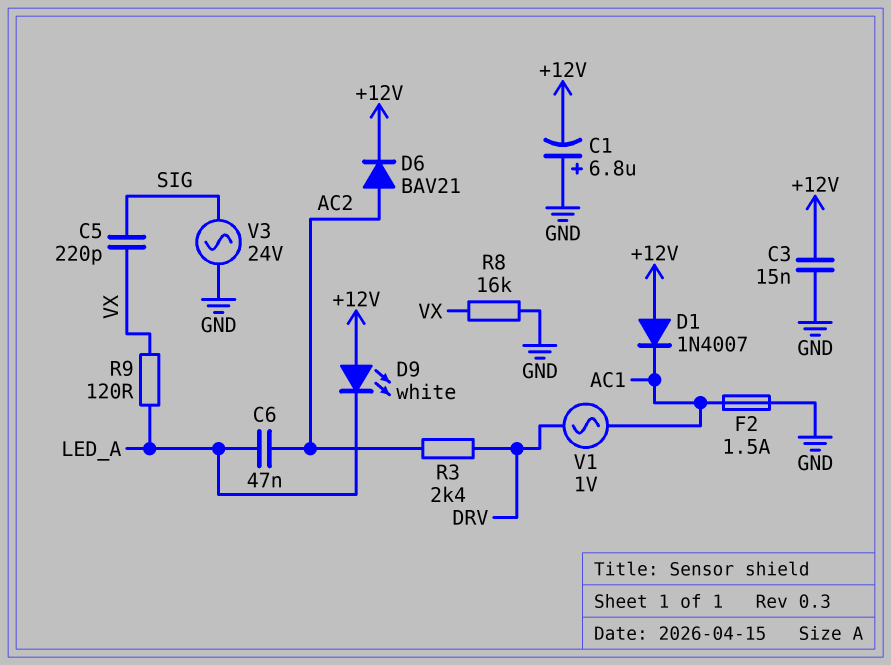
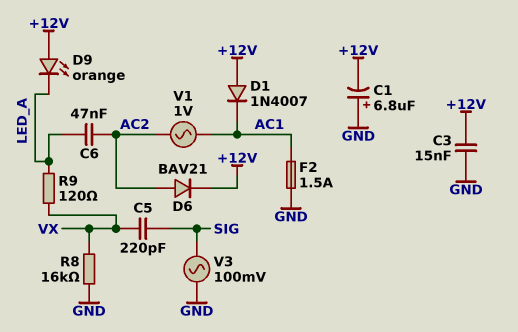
D9: LED white (A +12V, K LED_A) -> LED orange (A +12V, K LED_A)
R3: 2.4k (AC2, DRV) -> none
V1: AC 1V (AC1, DRV) -> AC 1V (AC1, AC2)
V3: AC 24V (GND, SIG) -> AC 100mV (GND, SIG)

